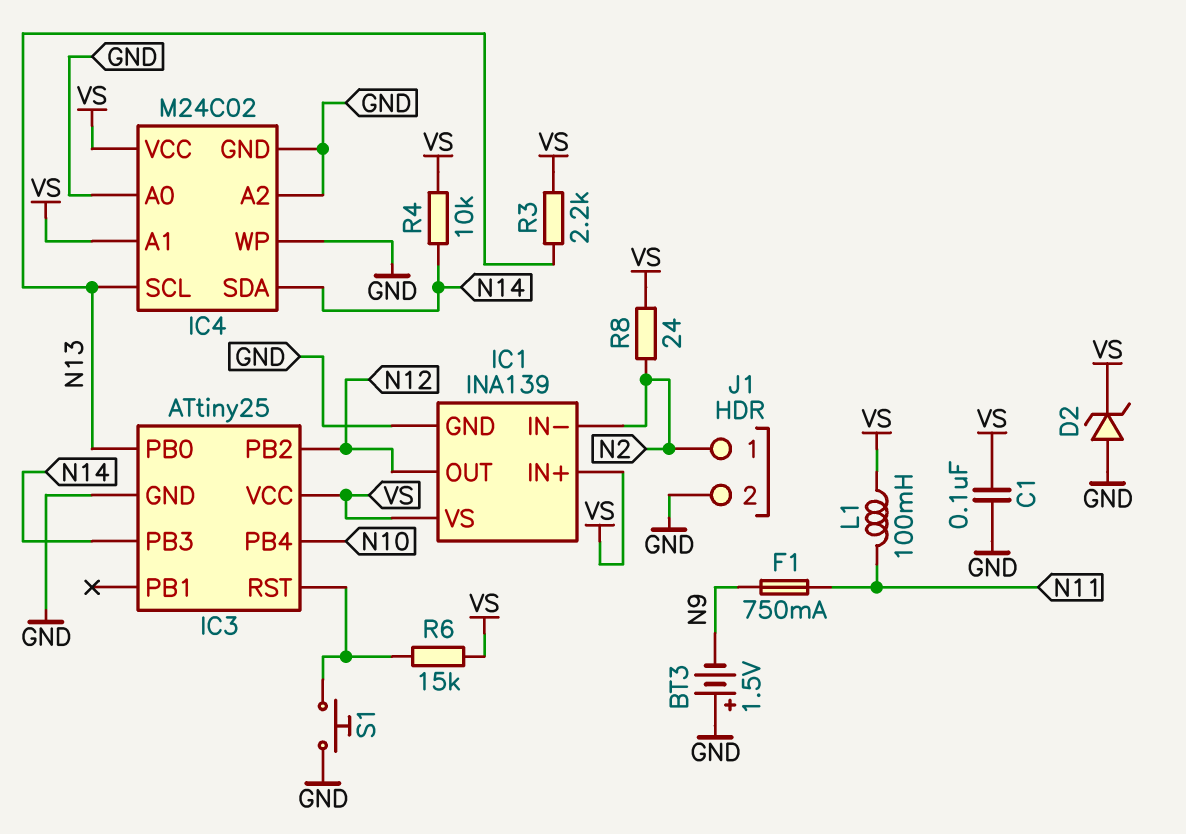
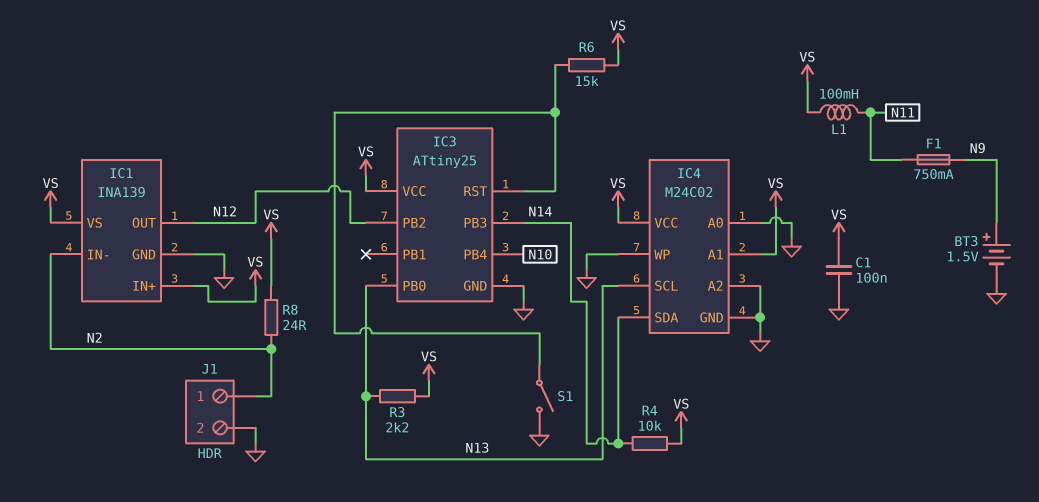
BT3: 1.5V (plus GND, minus N9) -> 1.5V (plus N9, minus GND)
D2: zener (A GND, K VS) -> none
S1: button (GND, IC3/RST) -> switch (GND, IC3/RST)

